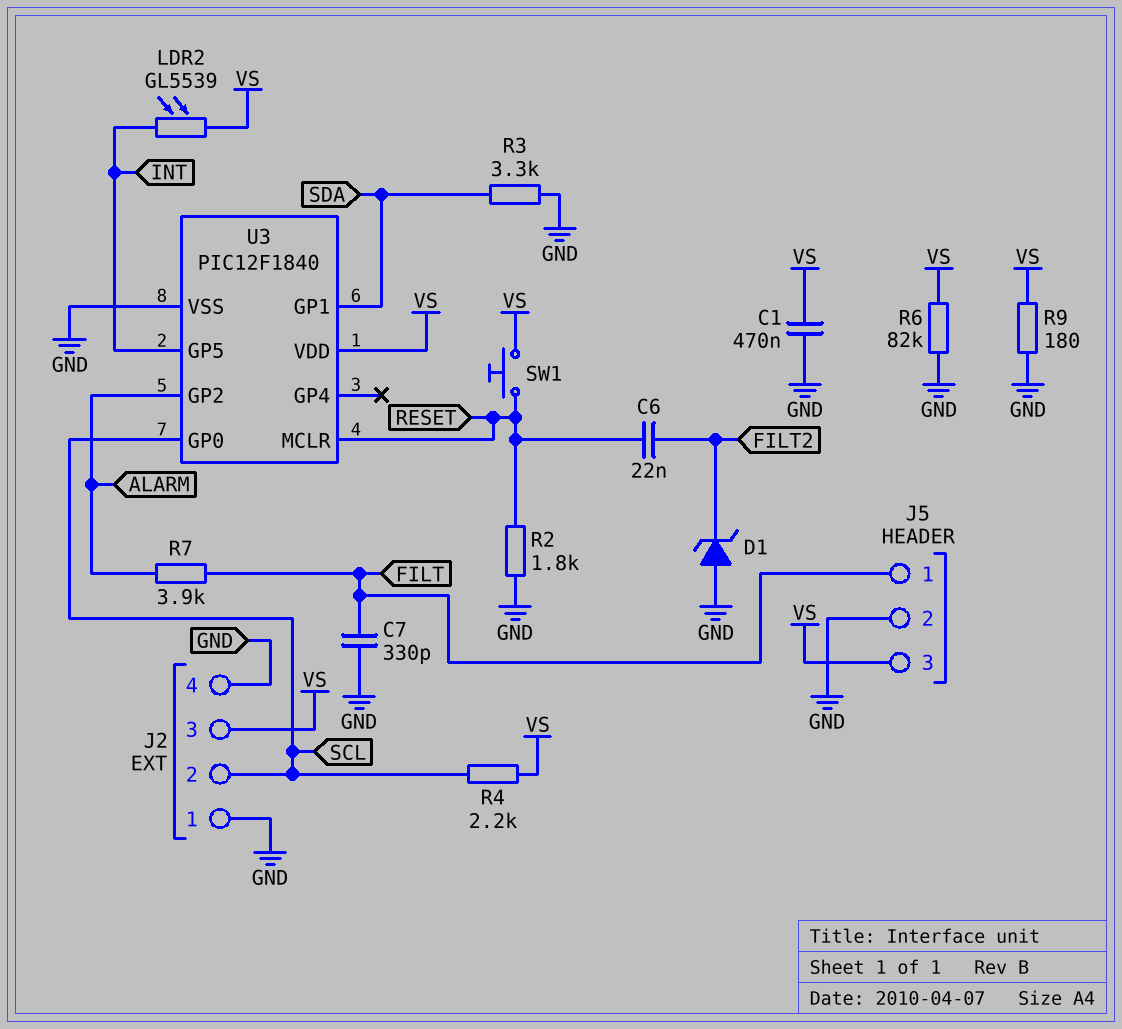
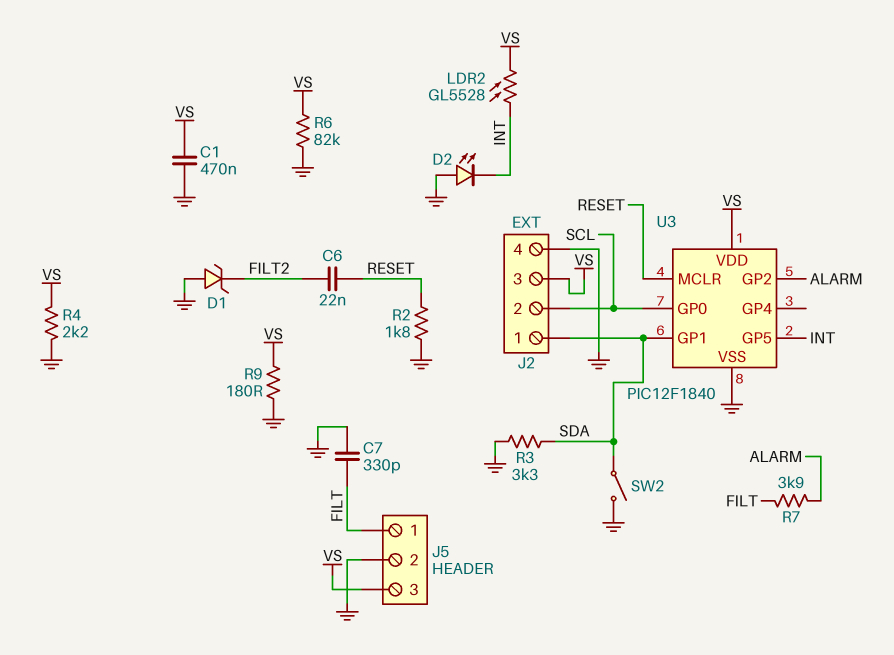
D2: none -> LED (A GND, K INT)
J2 pin 1: GND -> SDA
LDR2: GL5539 (INT, VS) -> GL5528 (INT, VS)
R4: 2.2k (SCL, VS) -> 2.2k (GND, VS)
SW1: button (RESET, VS) -> none
SW2: none -> switch (GND, SDA)

